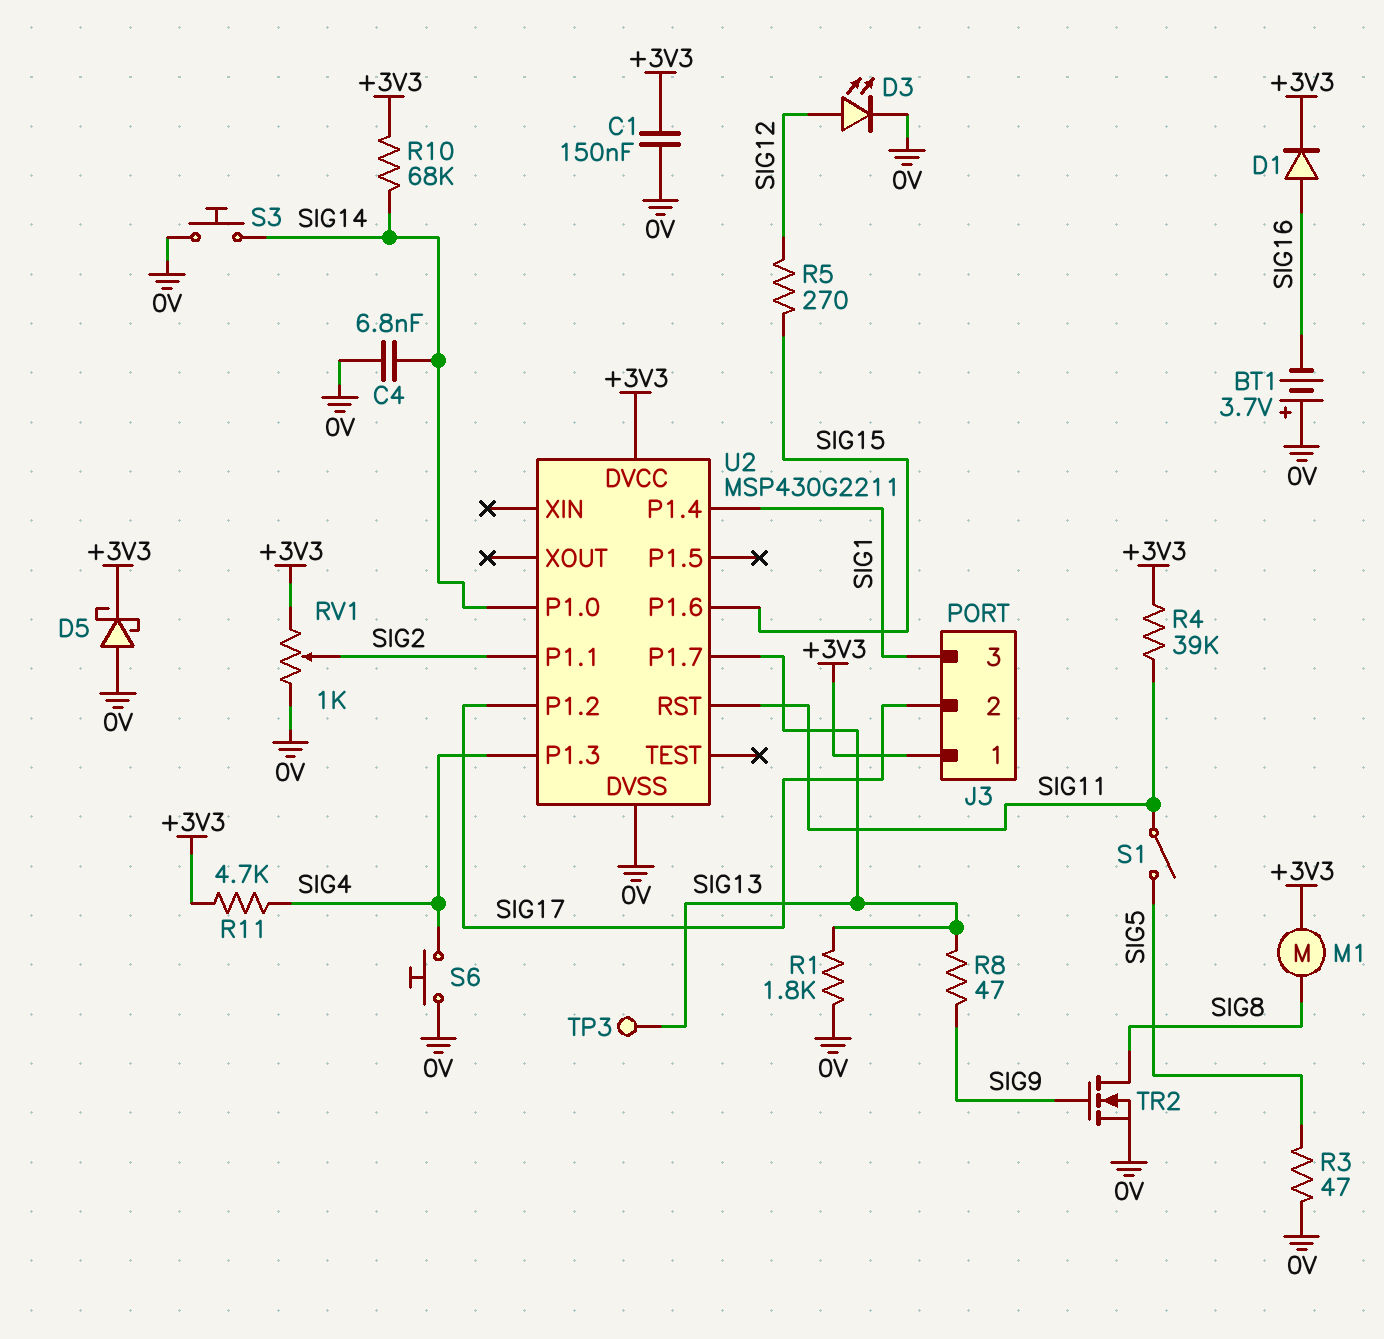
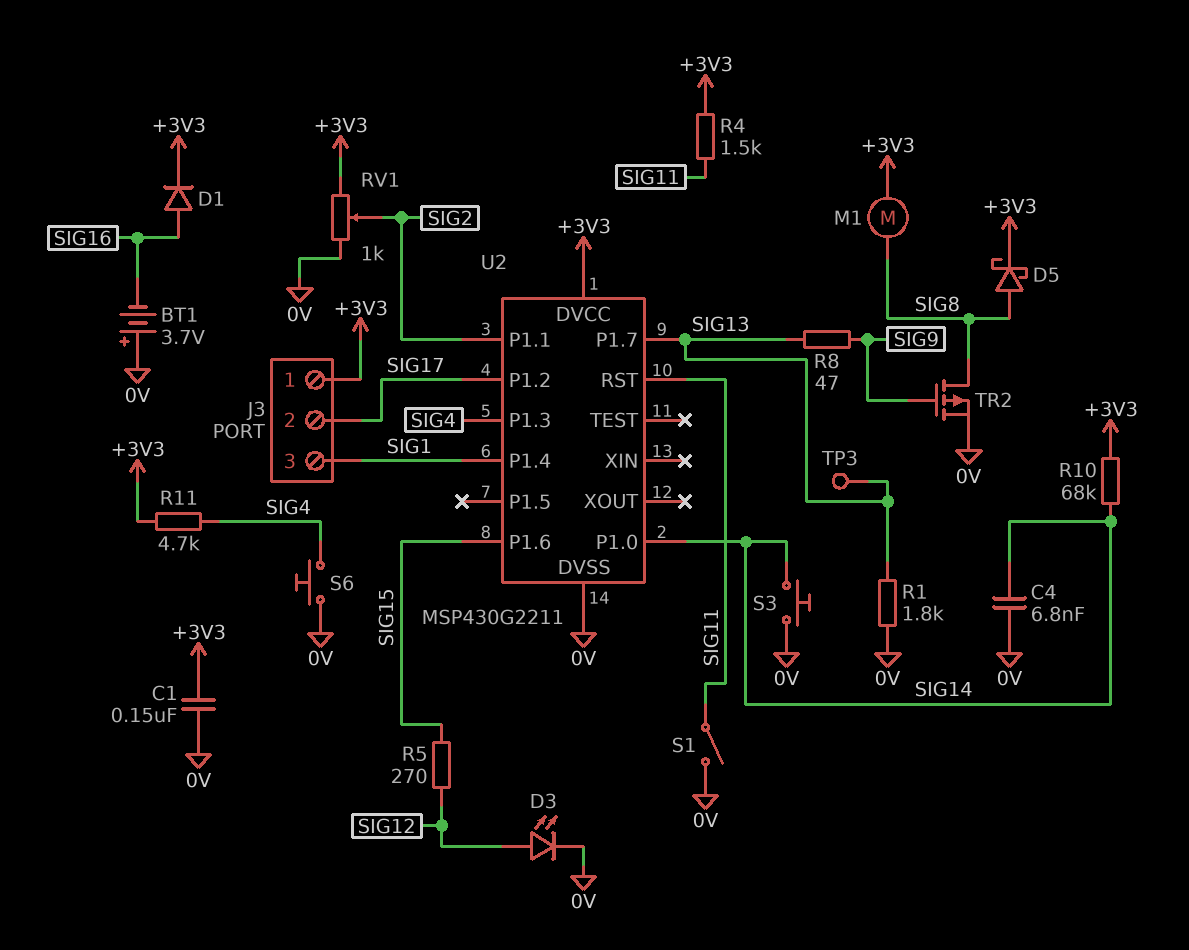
D5: schottky (A 0V, K +3V3) -> schottky (A SIG8, K +3V3)
R3: 47 (0V, SIG5) -> none
R4: 39k (+3V3, SIG11) -> 1.5k (+3V3, SIG11)
S1: switch (SIG5, SIG11) -> switch (0V, SIG11)
TR2: NMOS (G SIG9, D SIG8, S 0V) -> PMOS (G SIG9, D SIG8, S 0V)

